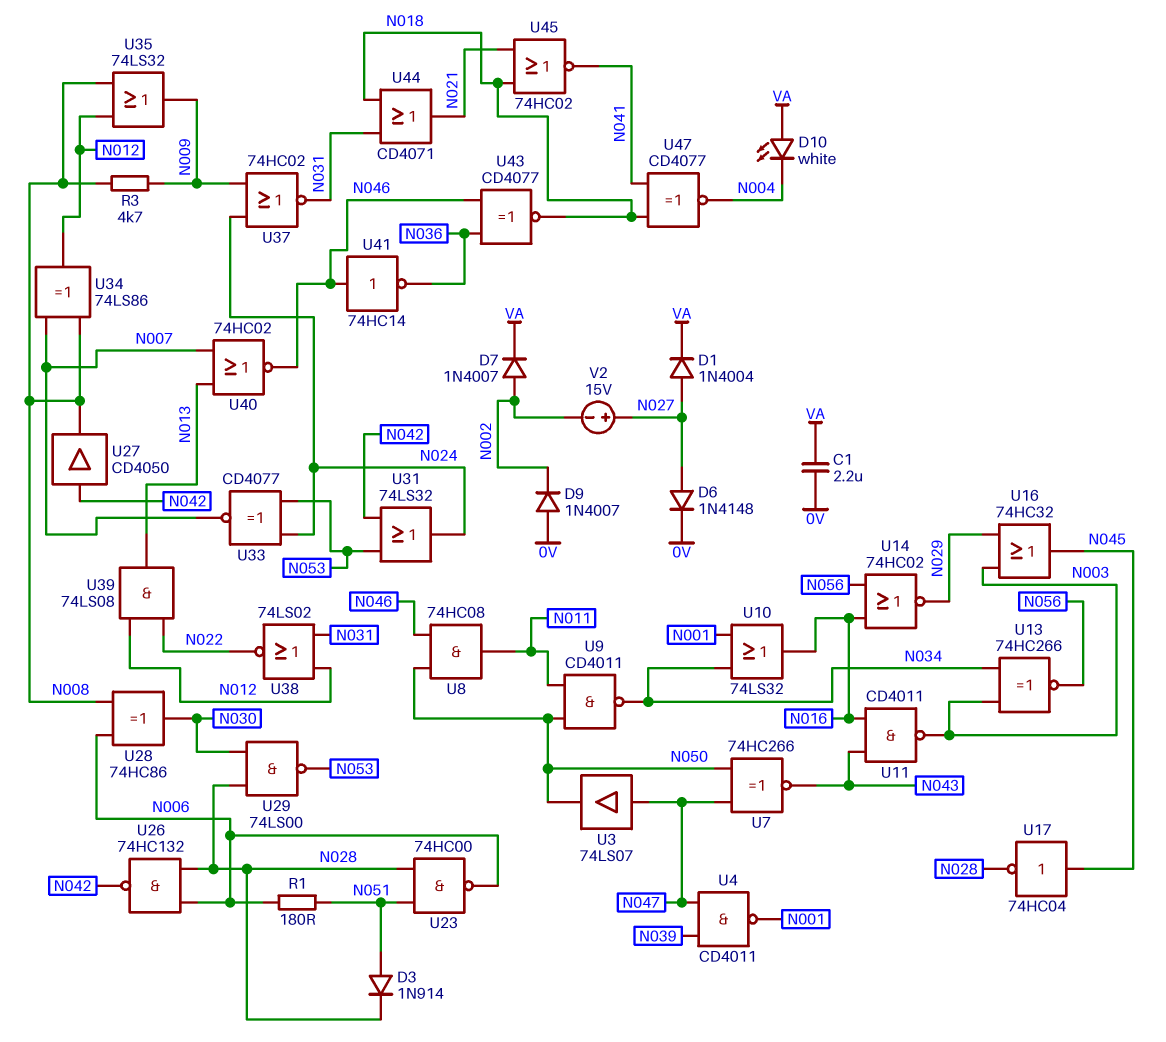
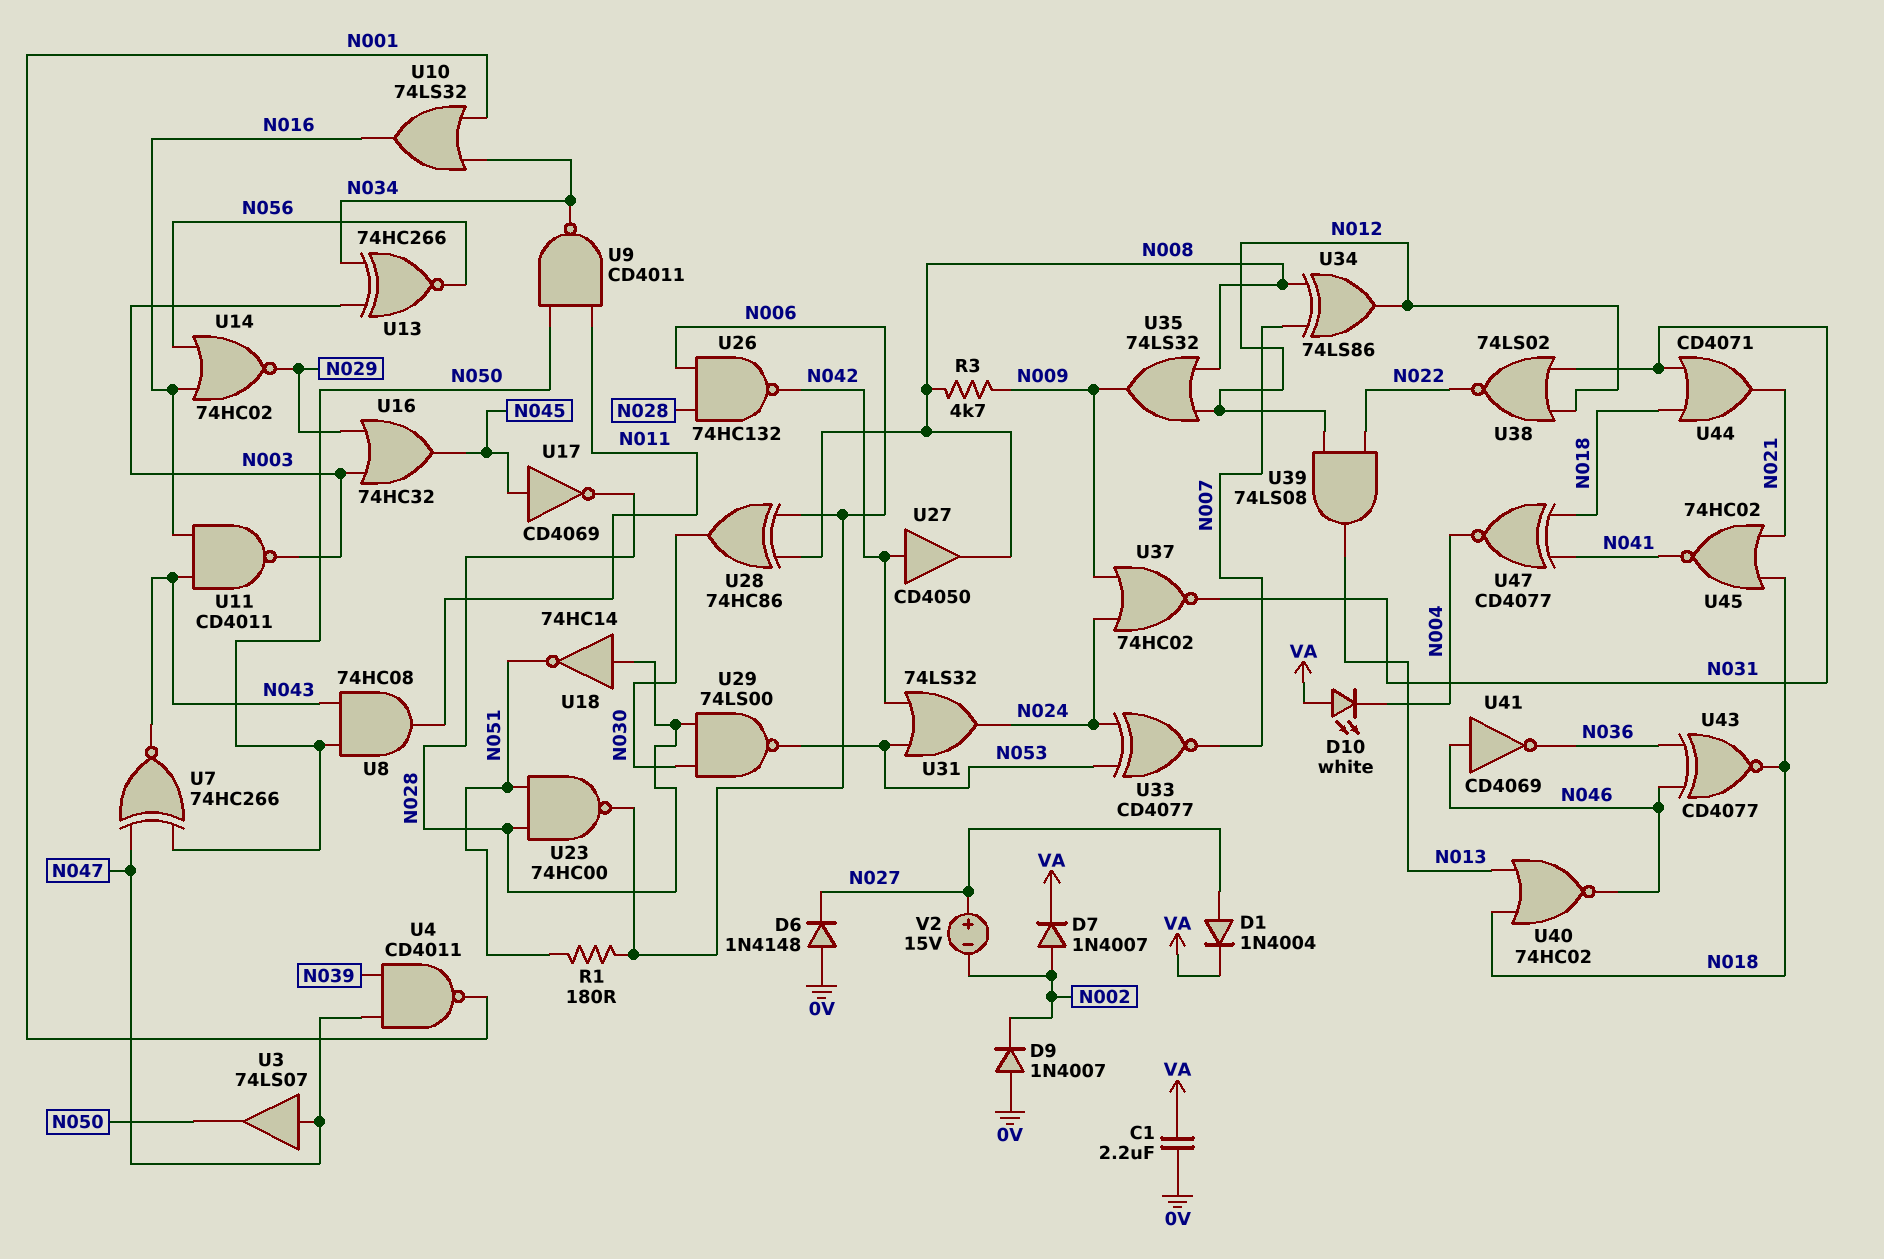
D3: diode 1N914 (A N051, K N028) -> none
D6: diode 1N4148 (A N027, K 0V) -> diode 1N4148 (A 0V, K N027)
U8: AND 74HC08 (in N046, in N050, out N011) -> AND 74HC08 (in N043, in N050, out N011)
U17: NOT 74HC04 (in N045, out N028) -> NOT CD4069 (in N045, out N028)
U18: none -> NOT 74HC14 (in N028, out N051)
U40: NOR 74HC02 (in N007, in N013, out N046) -> NOR 74HC02 (in N013, in N018, out N046)
U41: NOT 74HC14 (in N046, out N036) -> NOT CD4069 (in N046, out N036)

